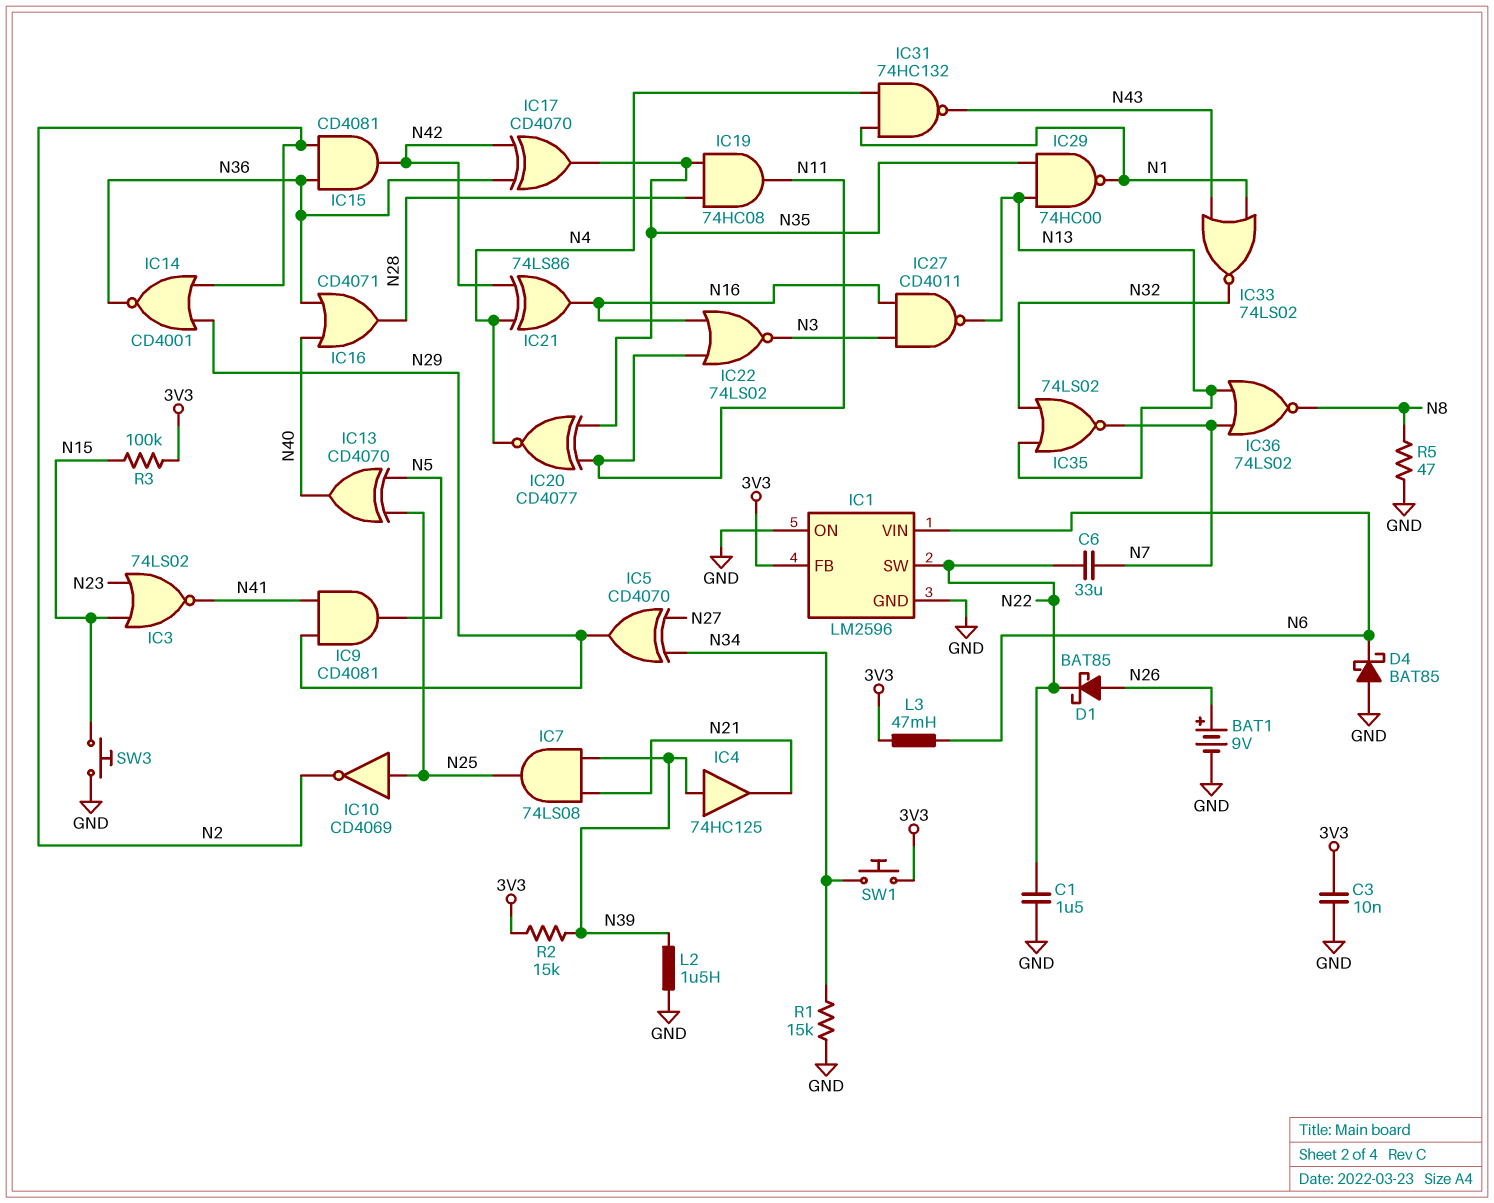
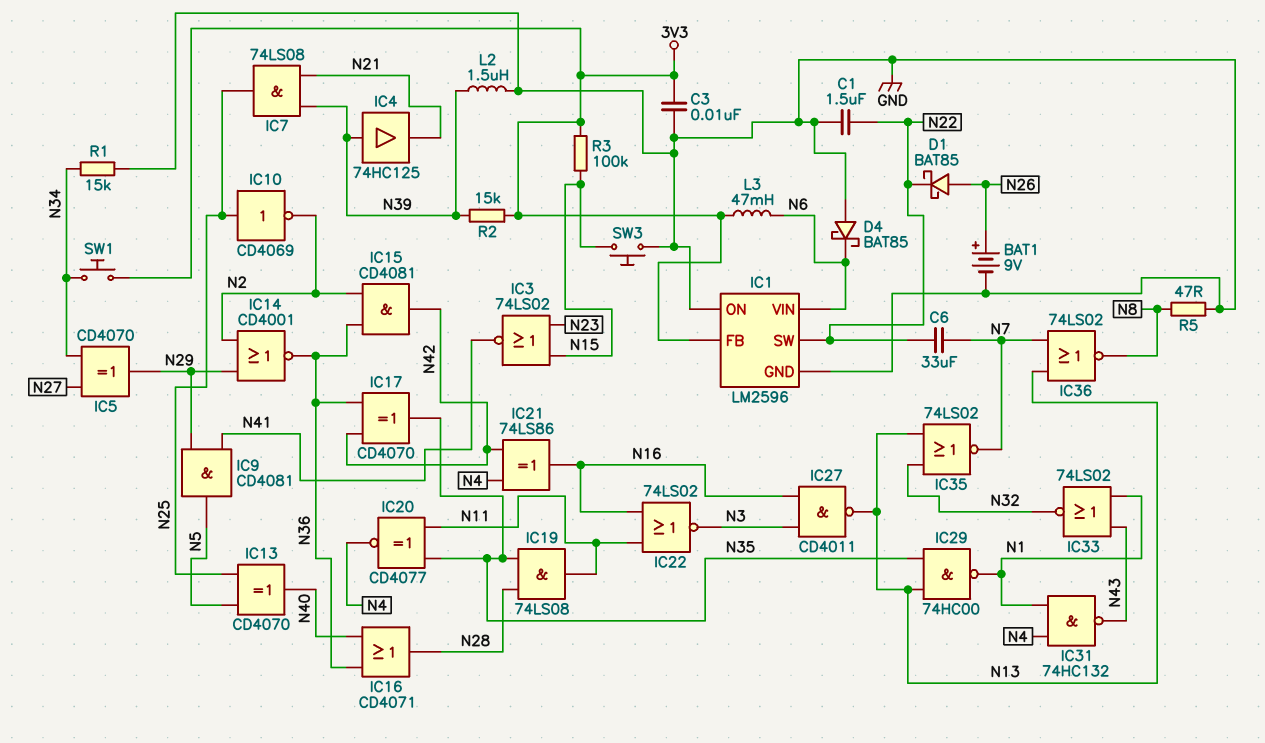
IC19: AND 74HC08 (in N28, in N35, out N11) -> AND 74LS08 (in N28, in N35, out N11)

